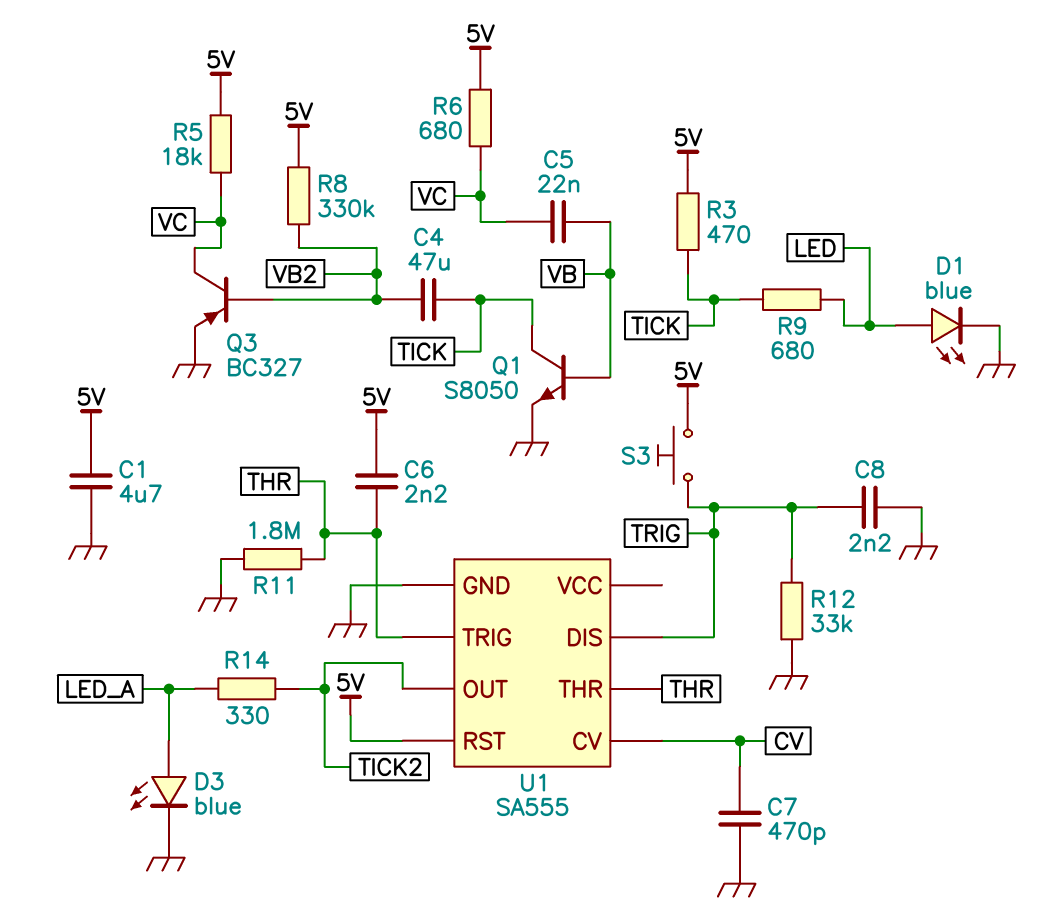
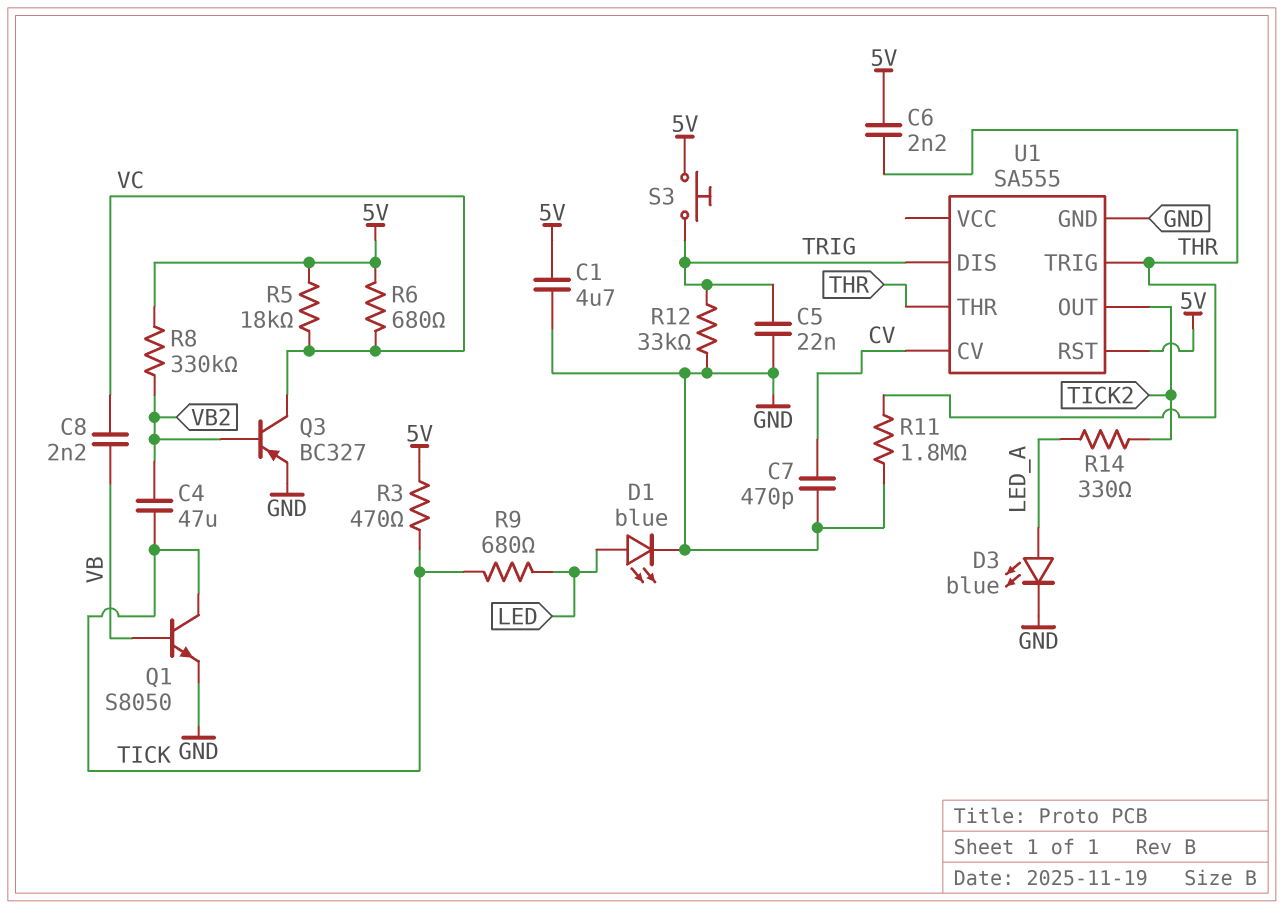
C5: 22nF (VB, VC) -> 22nF (GND, TRIG)
C8: 2.2nF (GND, TRIG) -> 2.2nF (VB, VC)

